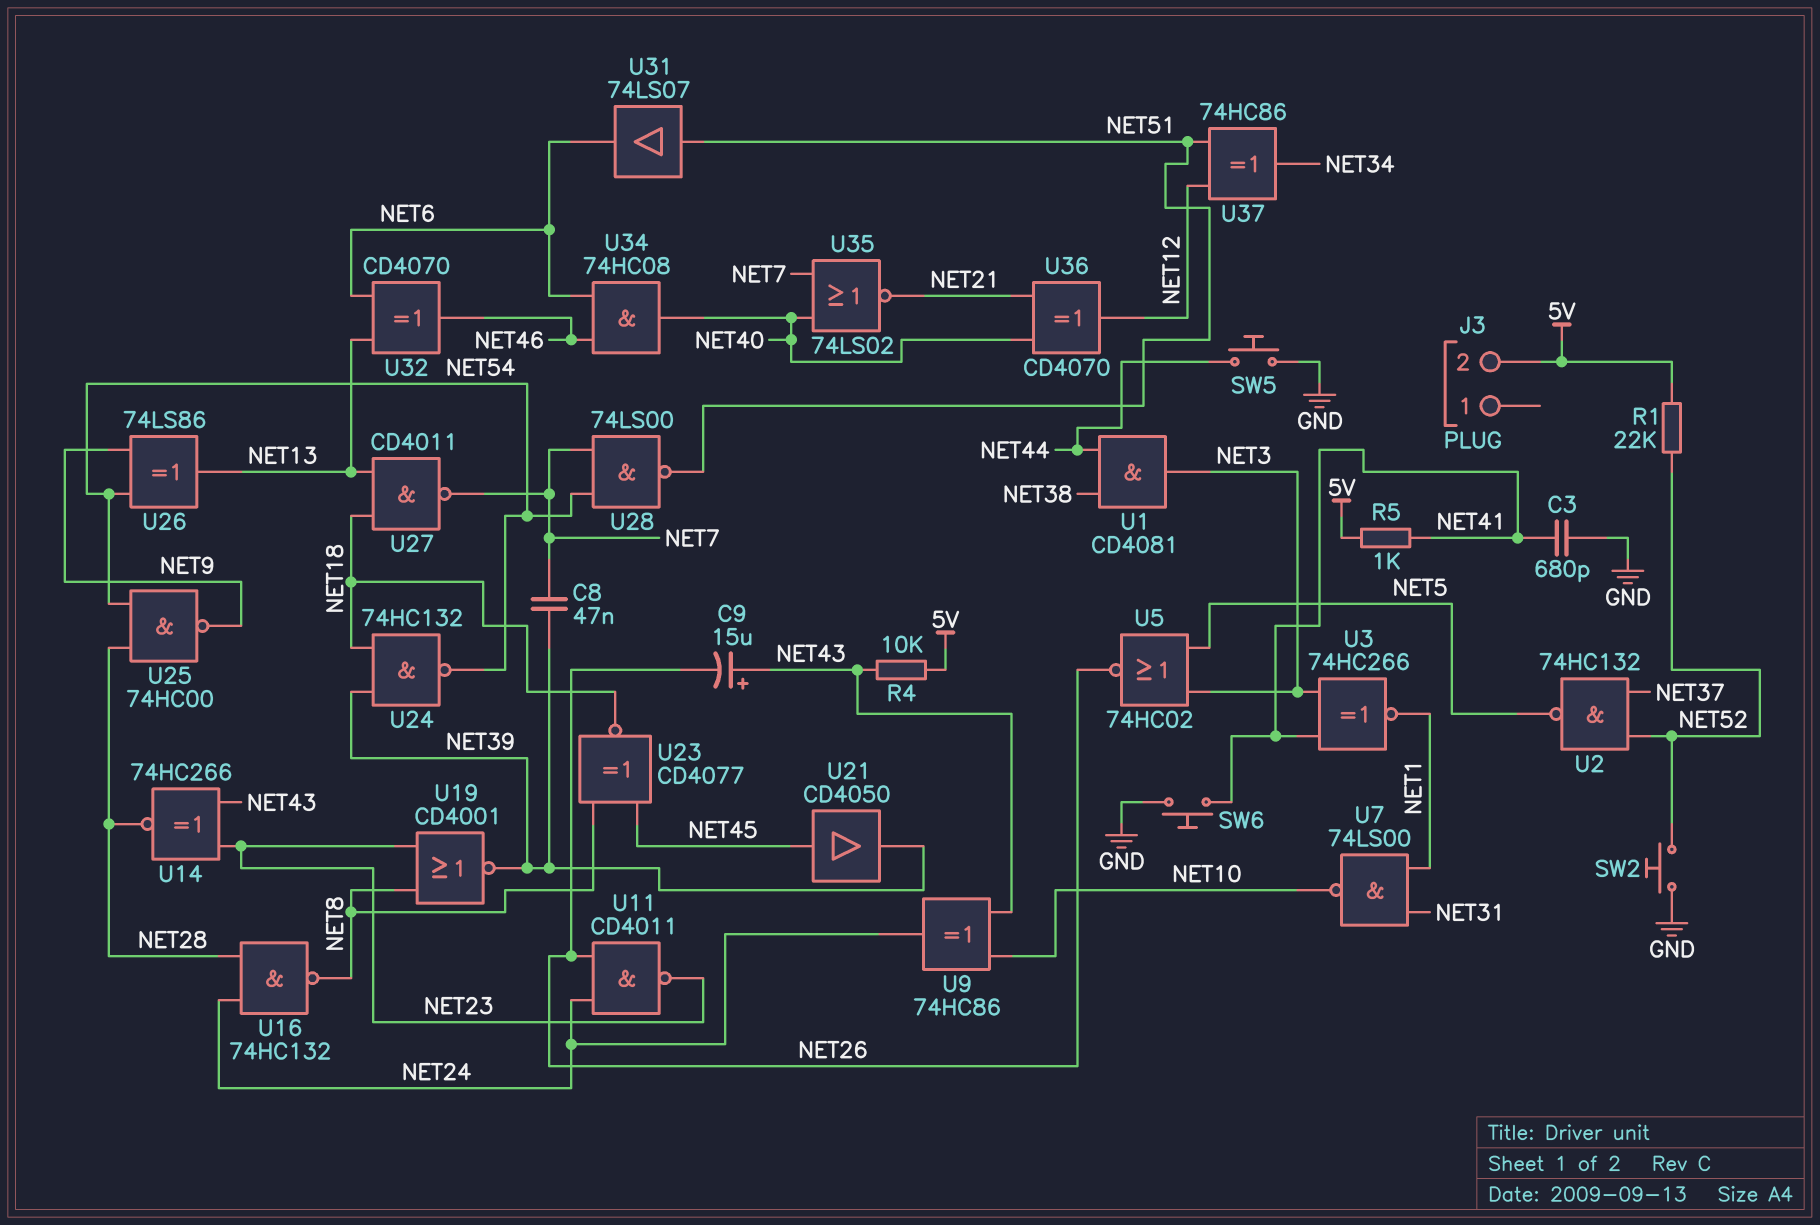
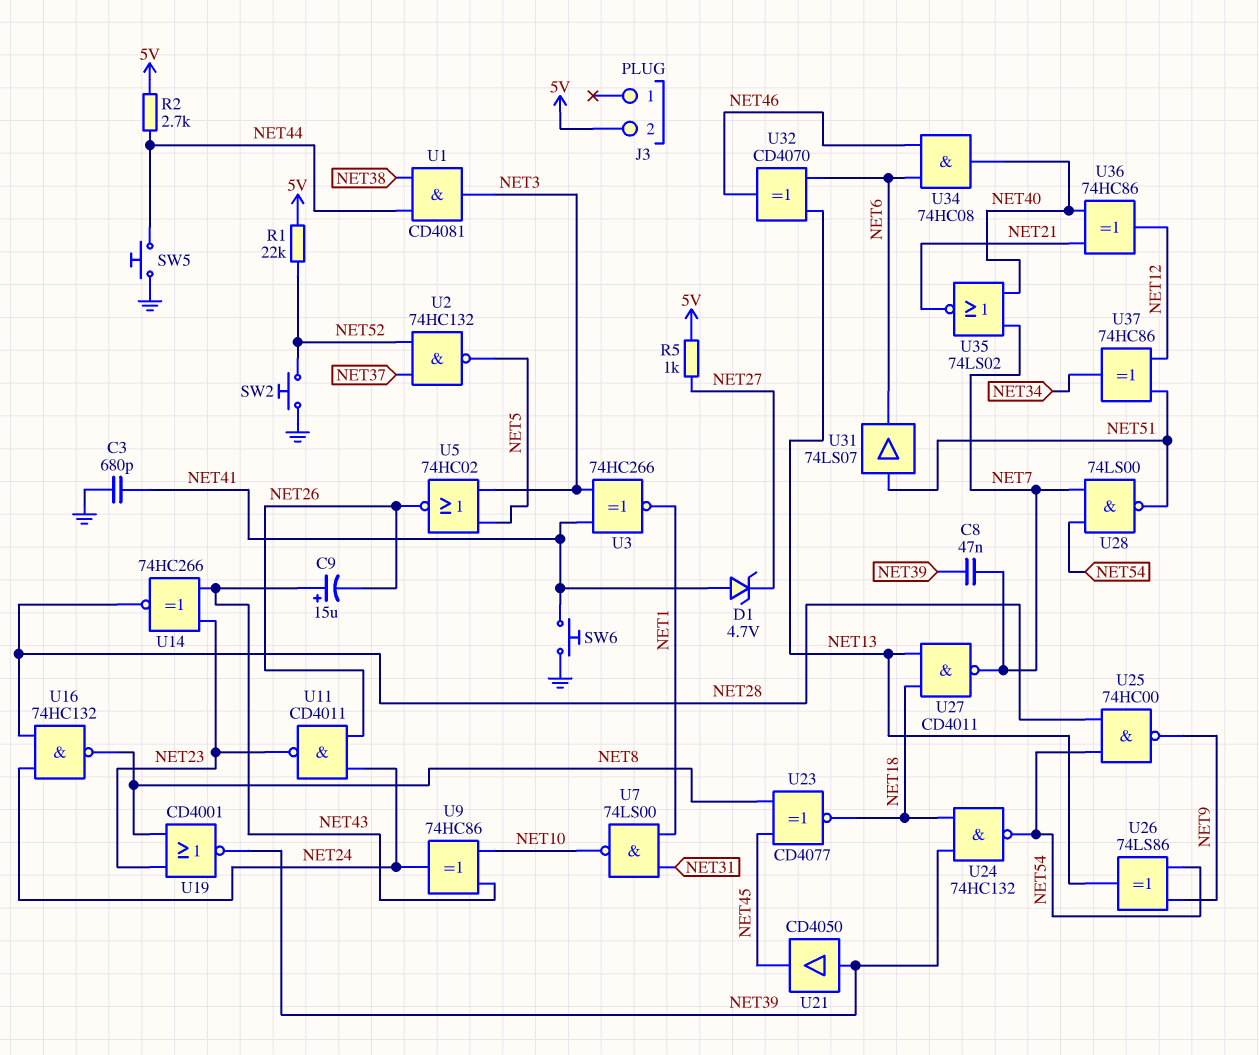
D1: none -> zener 4.7V (A NET41, K NET27)
R2: none -> 2.7k (5V, NET44)
R4: 10k (5V, NET43) -> none
R5: 1k (5V, NET41) -> 1k (5V, NET27)
U21: buffer CD4050 (in NET45, out NET39) -> buffer CD4050 (in NET39, out NET45)
U36: XOR CD4070 (in NET21, in NET40, out NET12) -> XOR 74HC86 (in NET21, in NET40, out NET12)

